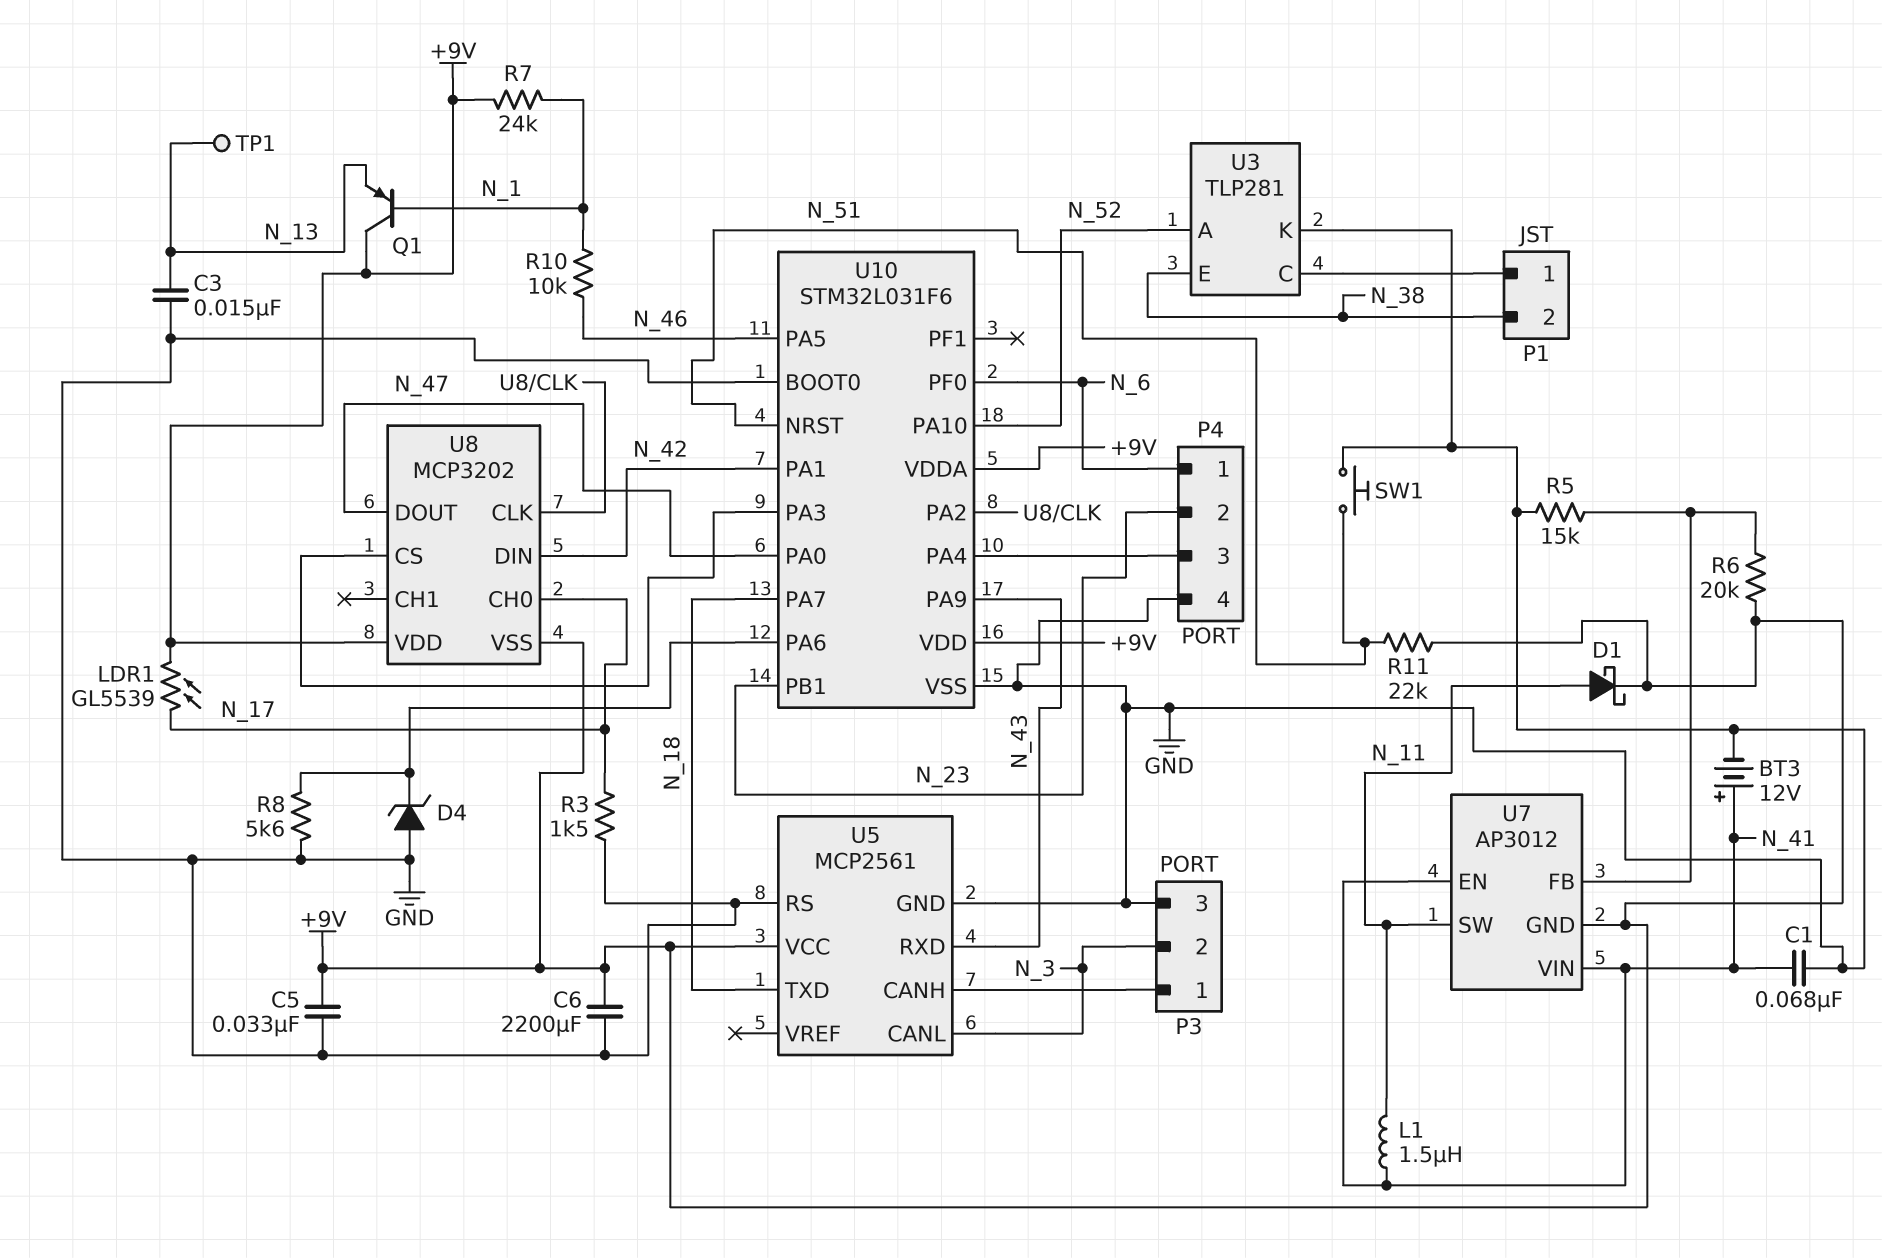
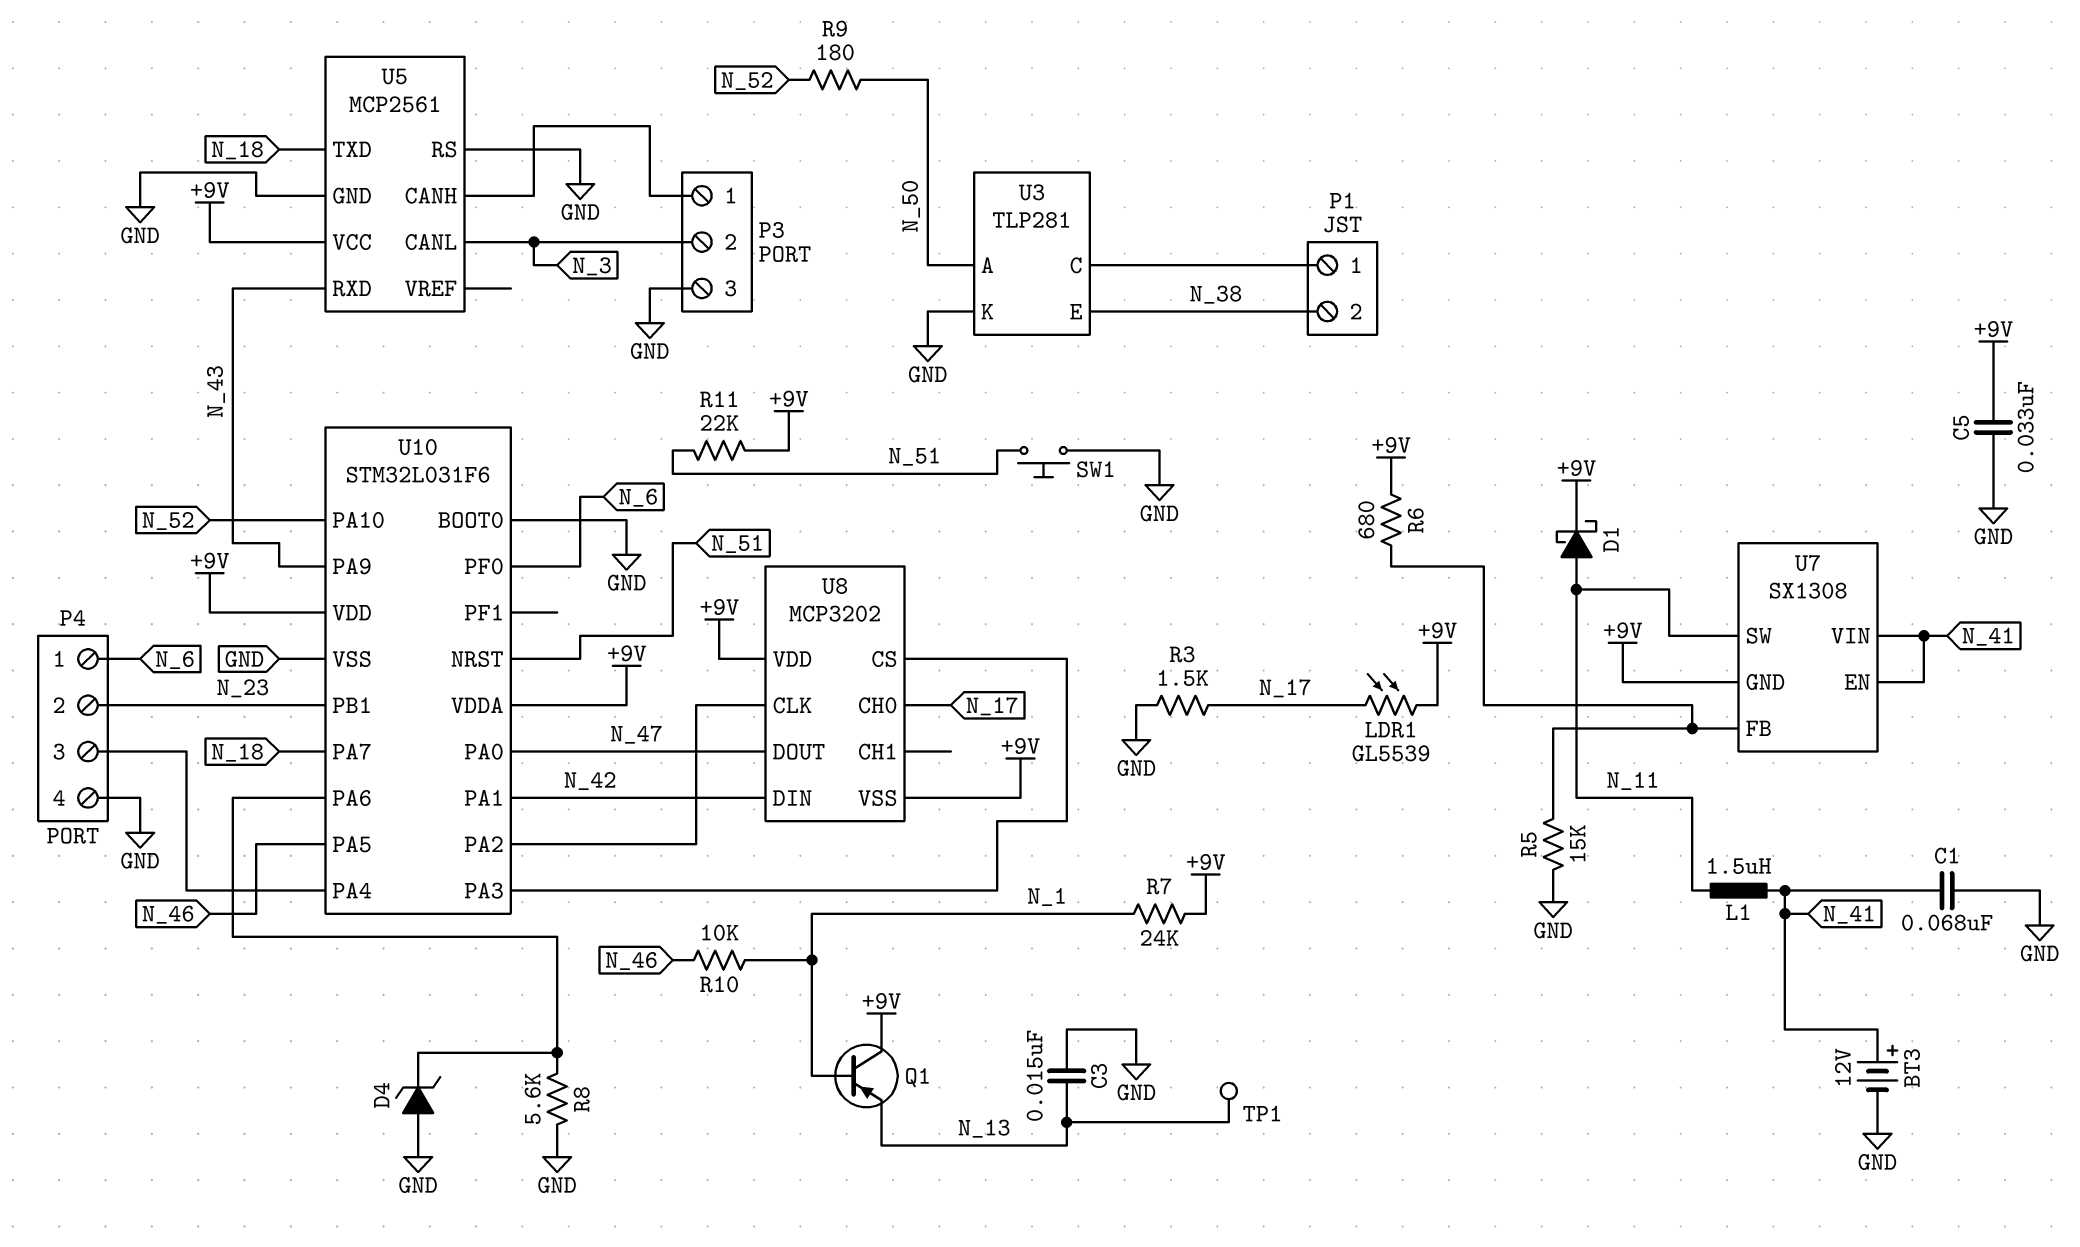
C6: 2200uF (+9V, GND) -> none
R6: 20k (+9V, U7/FB) -> 680 (+9V, U7/FB)
R9: none -> 180 (N_50, N_52)
U3 pin A: N_52 -> N_50
U7: AP3012 -> SX1308

